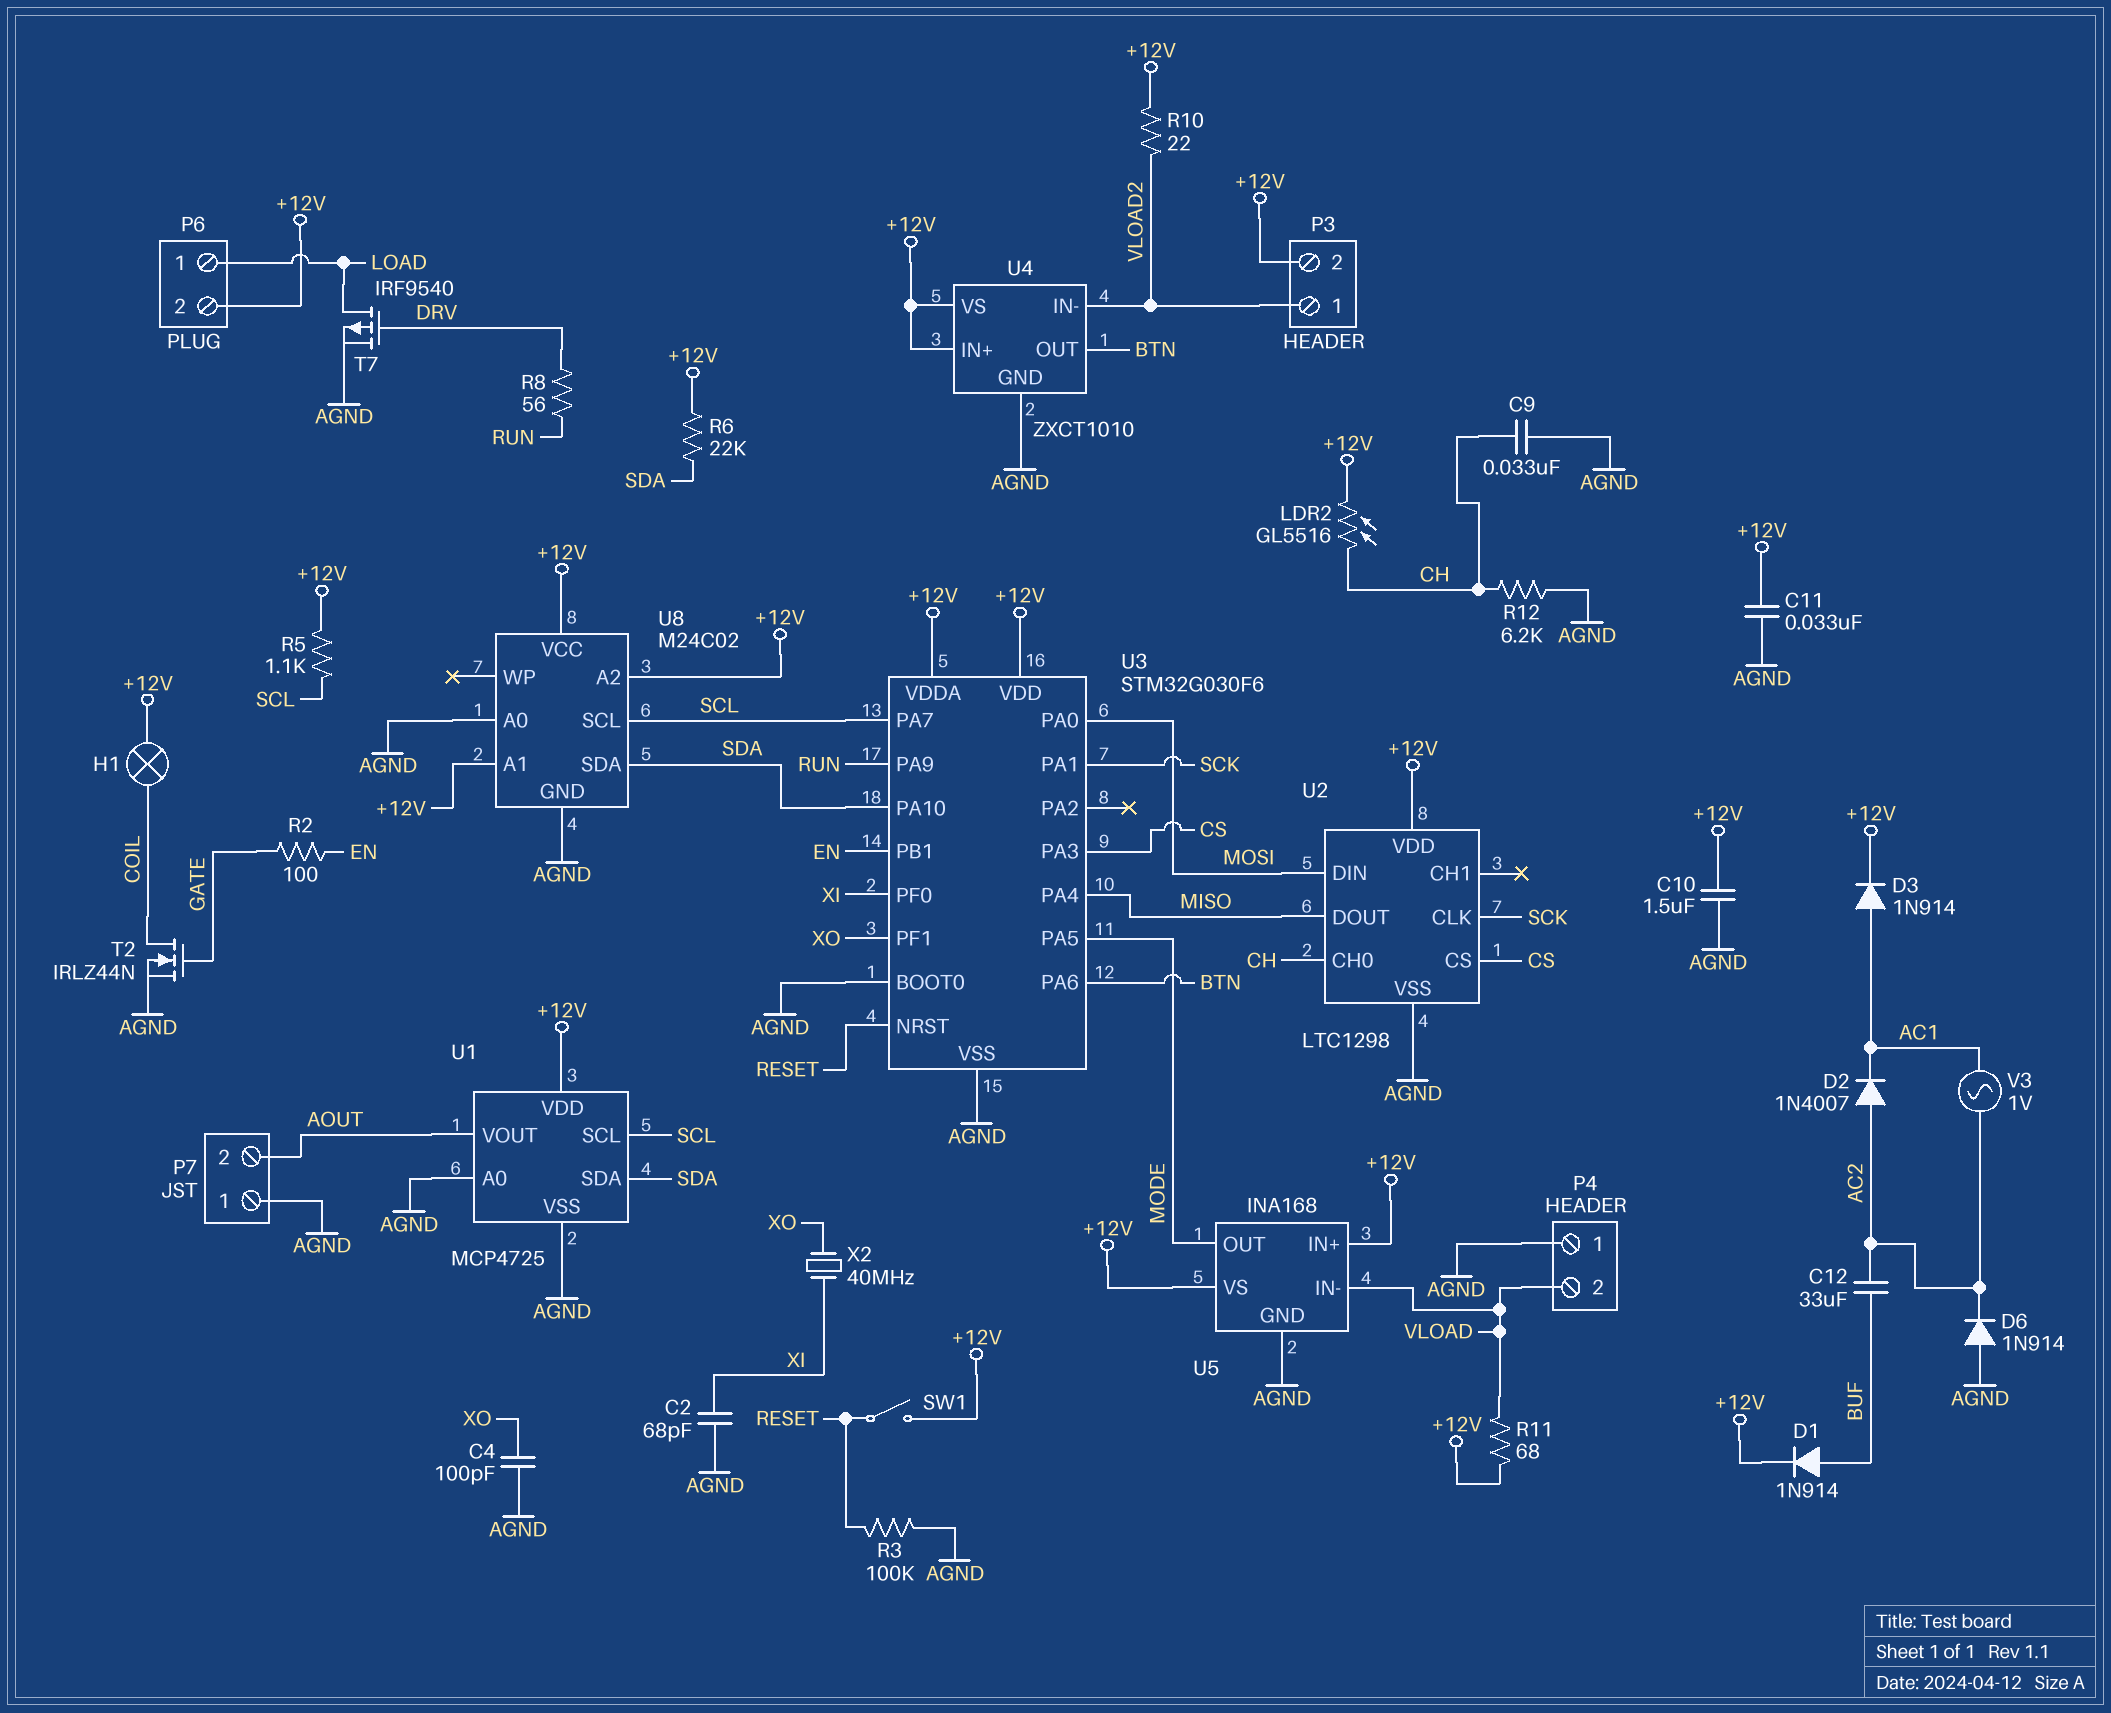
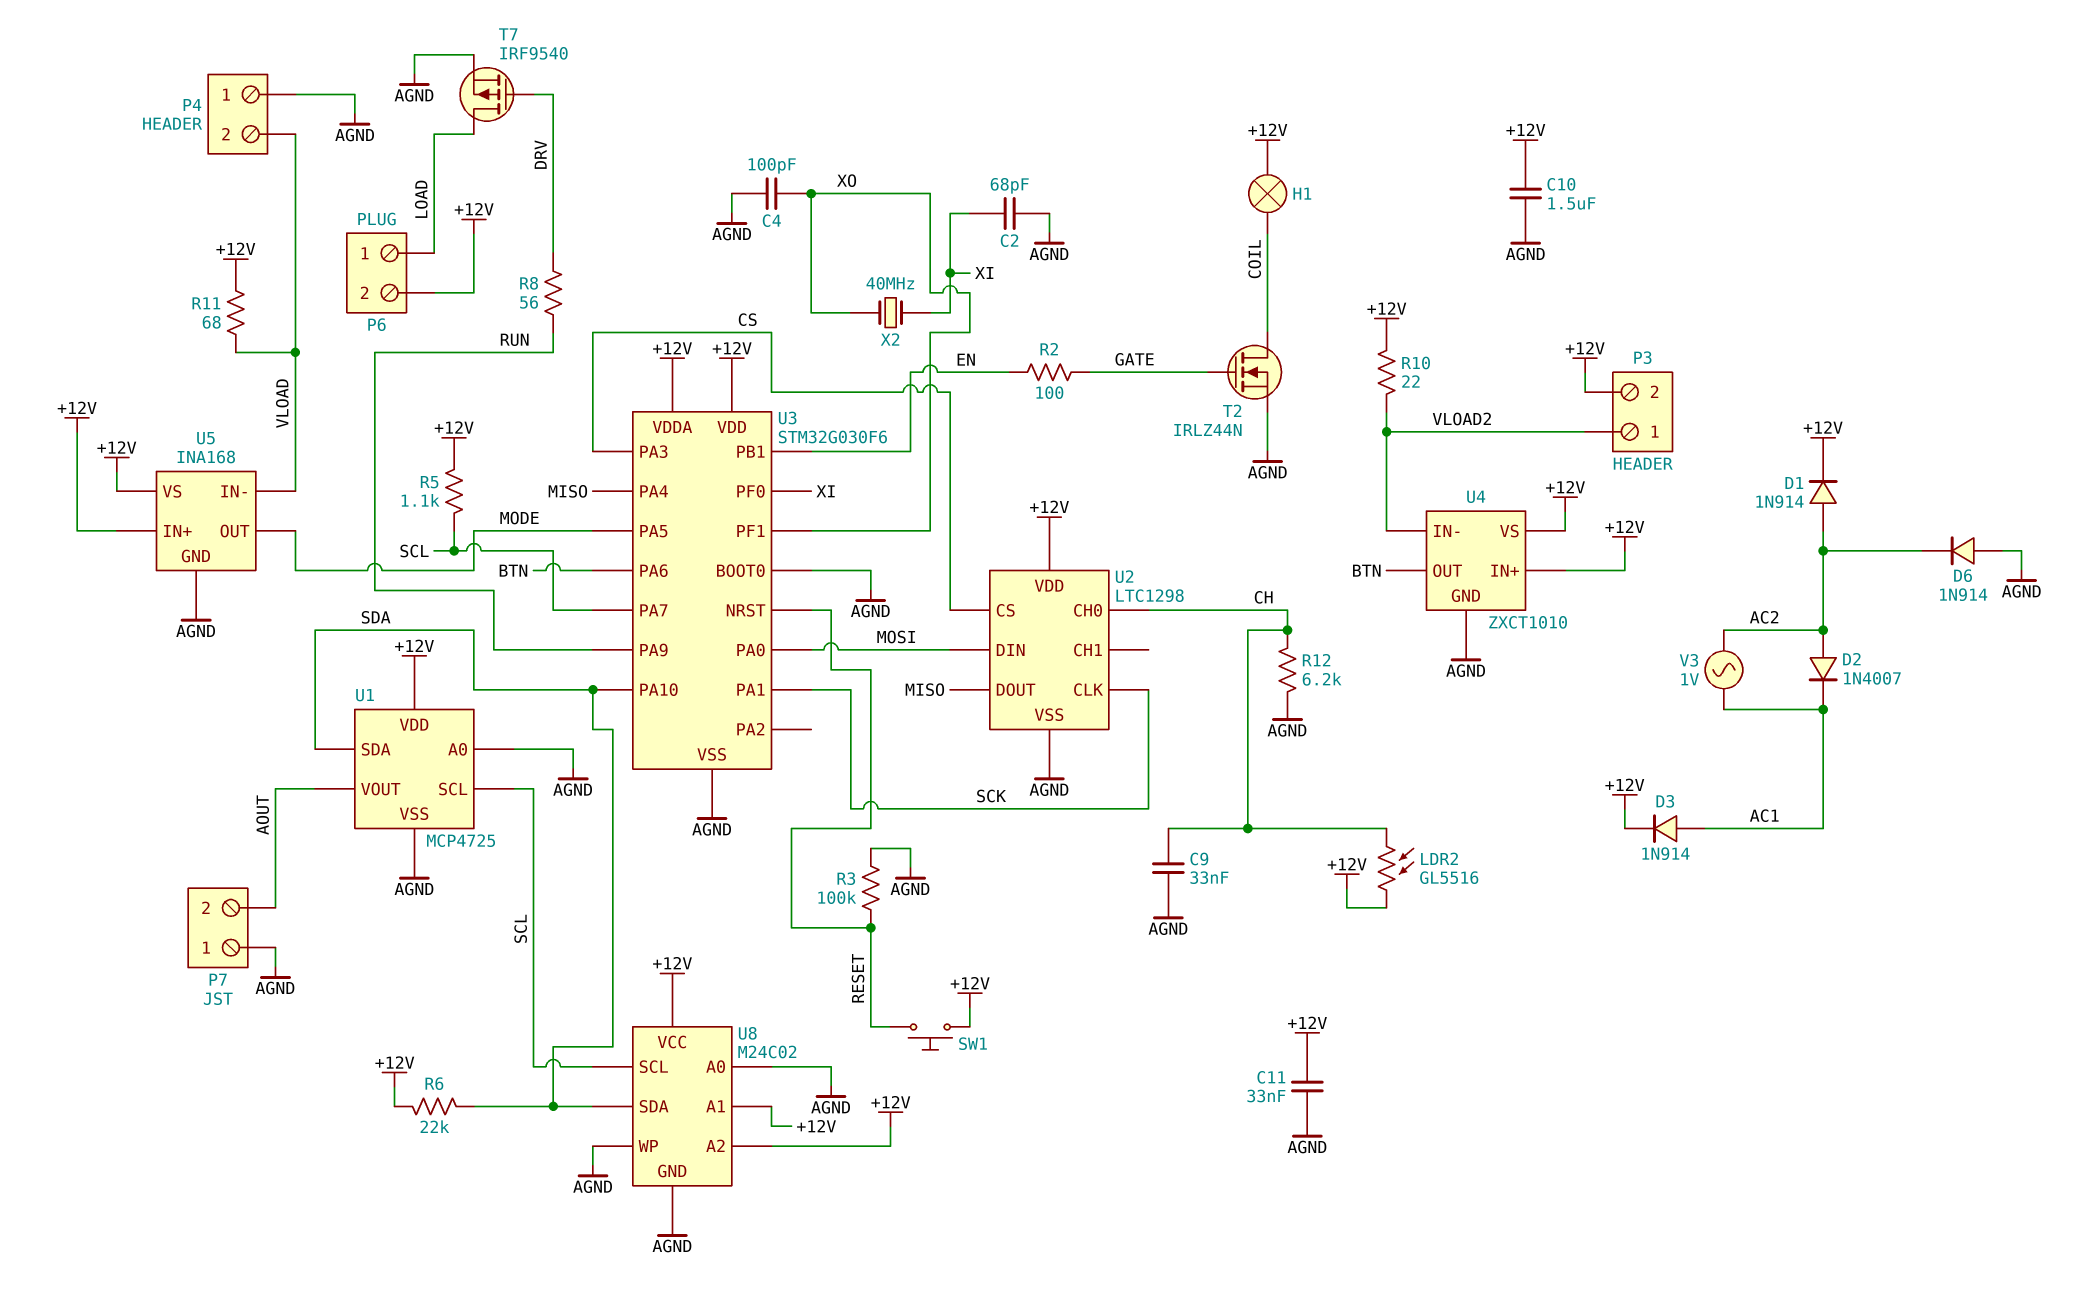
C12: 33uF (AC2, BUF) -> none
D1: diode 1N914 (A BUF, K +12V) -> diode 1N914 (A AC2, K +12V)
SW1: switch (+12V, RESET) -> button (+12V, RESET)
U8 pin WP: none -> AGND

